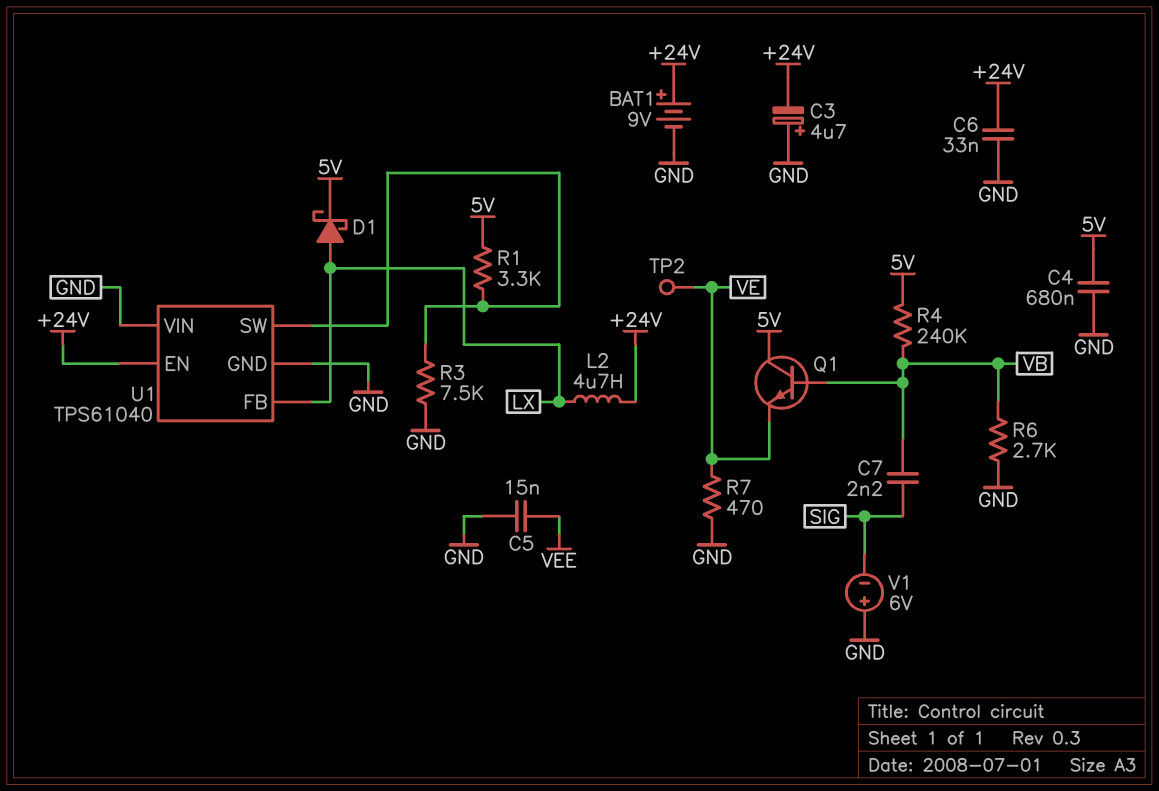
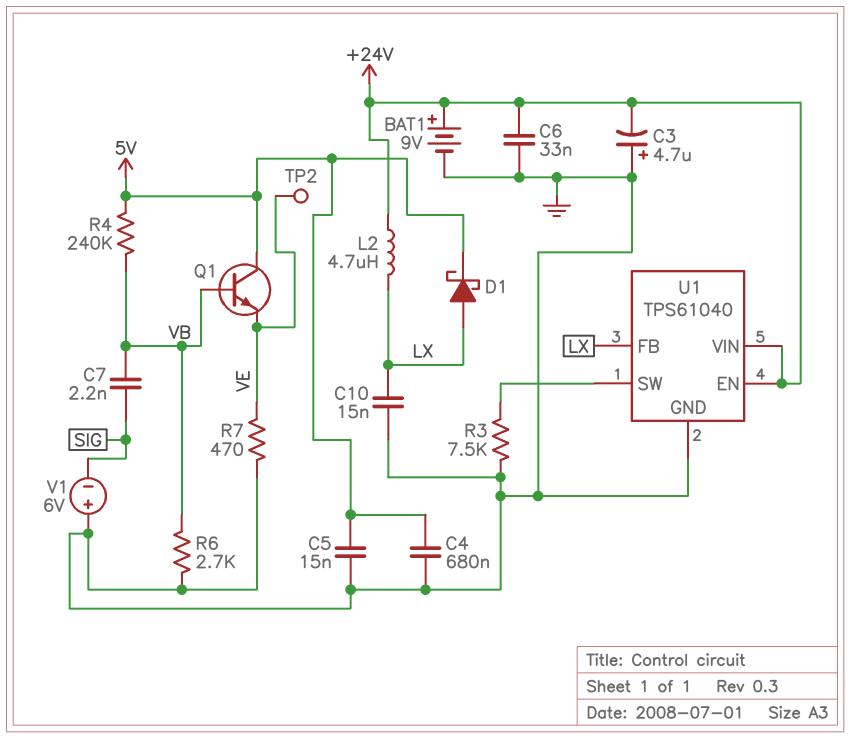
C5: 15nF (GND, VEE) -> 15nF (5V, GND)
C10: none -> 15nF (GND, LX)
R1: 3.3k (5V, U1/SW) -> none
U1 pin VIN: GND -> +24V

